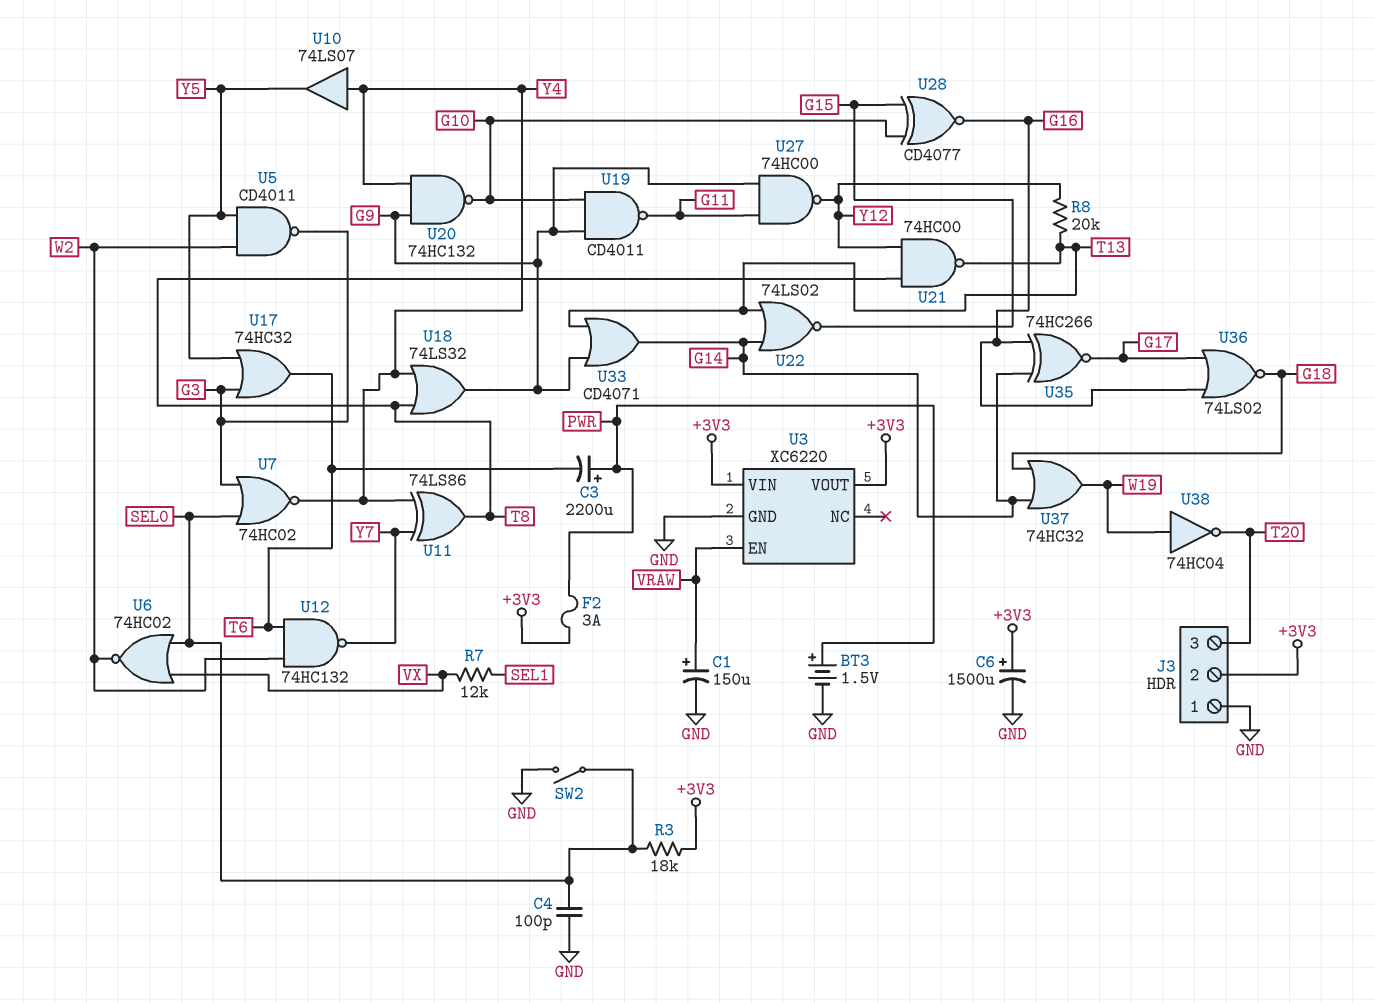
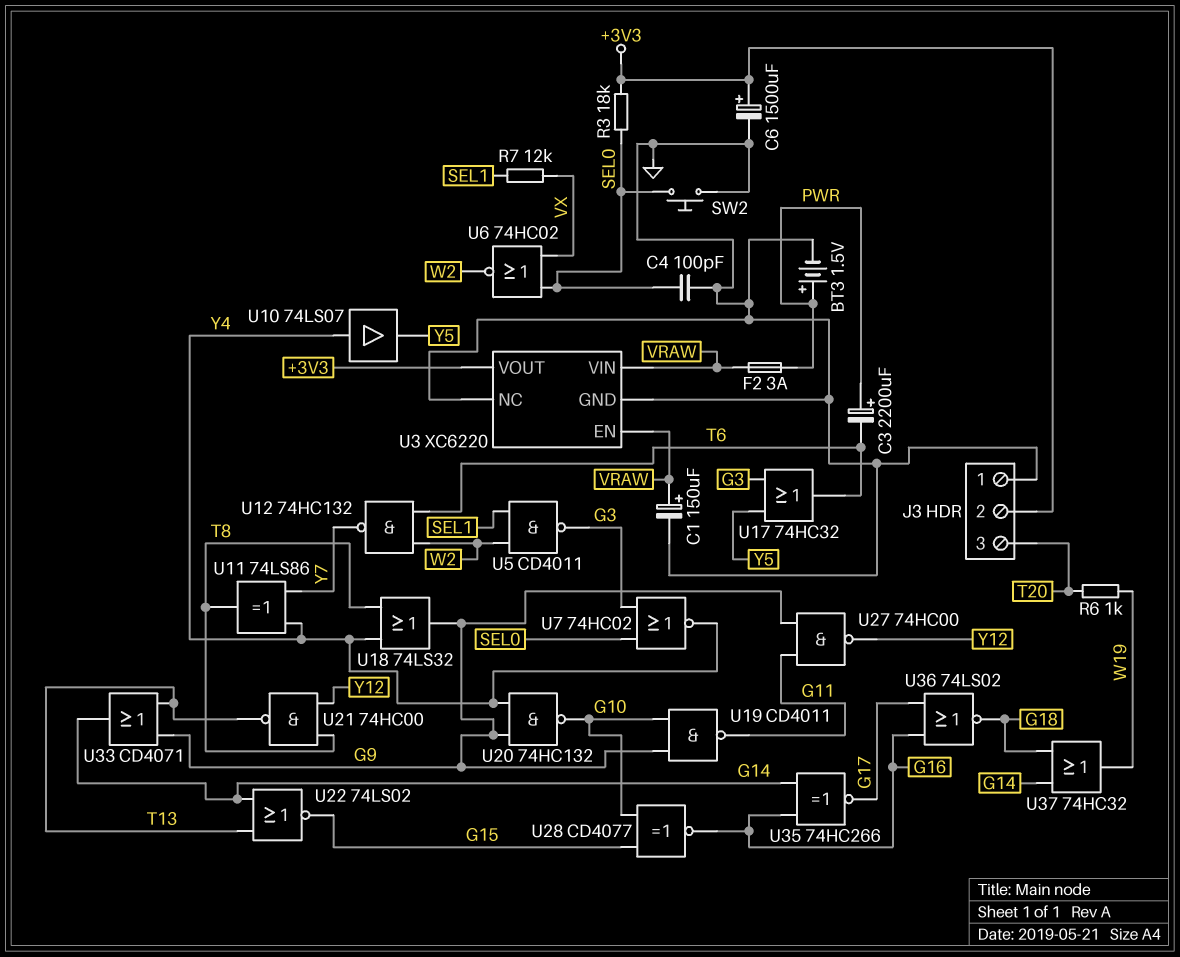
F2: 3A (+3V3, PWR) -> 3A (PWR, VRAW)
R6: none -> 1k (T20, W19)
R8: 20k (T13, Y12) -> none
SW2: switch (GND, SEL0) -> button (GND, SEL0)
U3 pin NC: none -> GND
U3 pin VIN: +3V3 -> VRAW
U5: NAND CD4011 (in W2, in Y5, out G3) -> NAND CD4011 (in SEL1, in W2, out G3)
U38: NOT 74HC04 (in W19, out T20) -> none

